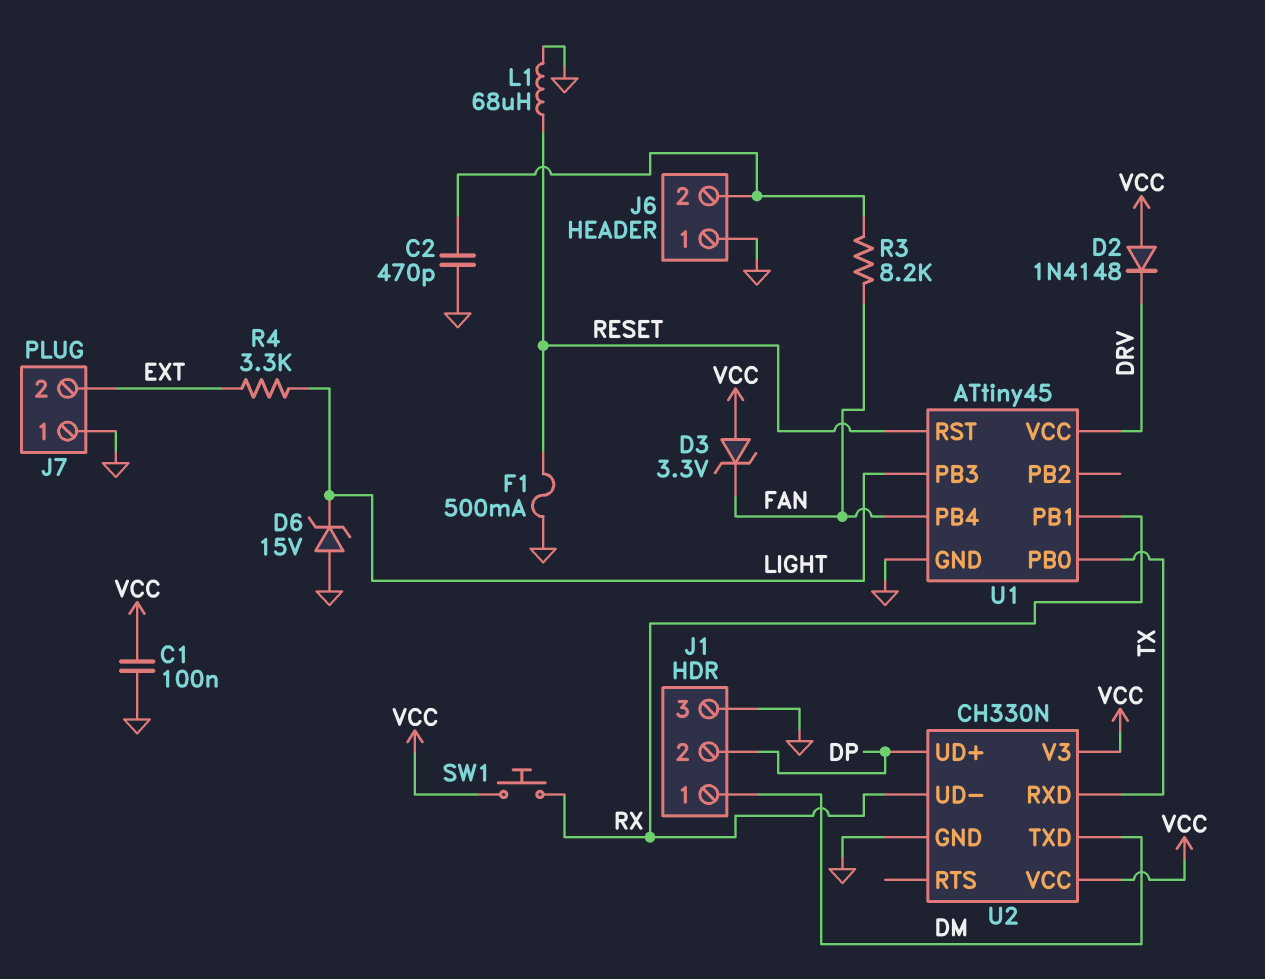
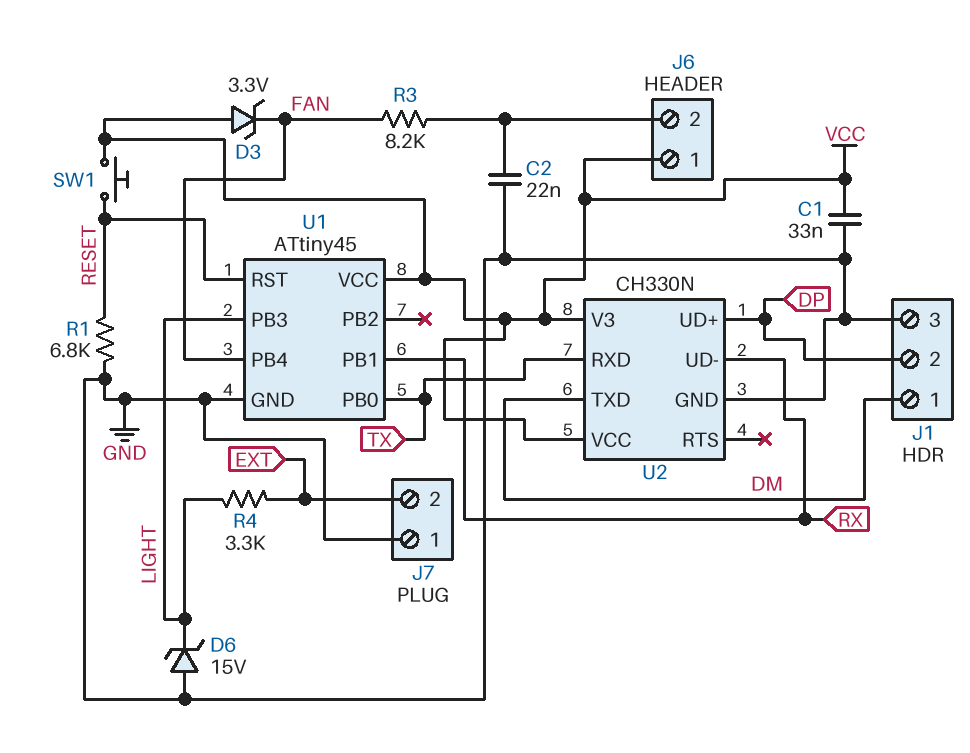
C1: 100nF (GND, VCC) -> 33nF (GND, VCC)
C2: 470pF (GND, J6/2) -> 22nF (GND, J6/2)
D2: diode 1N4148 (A VCC, K DRV) -> none
F1: 500mA (GND, RESET) -> none
J6 pin 1: GND -> VCC
L1: 68uH (GND, RESET) -> none
R1: none -> 6.8k (GND, RESET)
SW1: button (RX, VCC) -> button (RESET, VCC)
U1 pin VCC: DRV -> VCC

